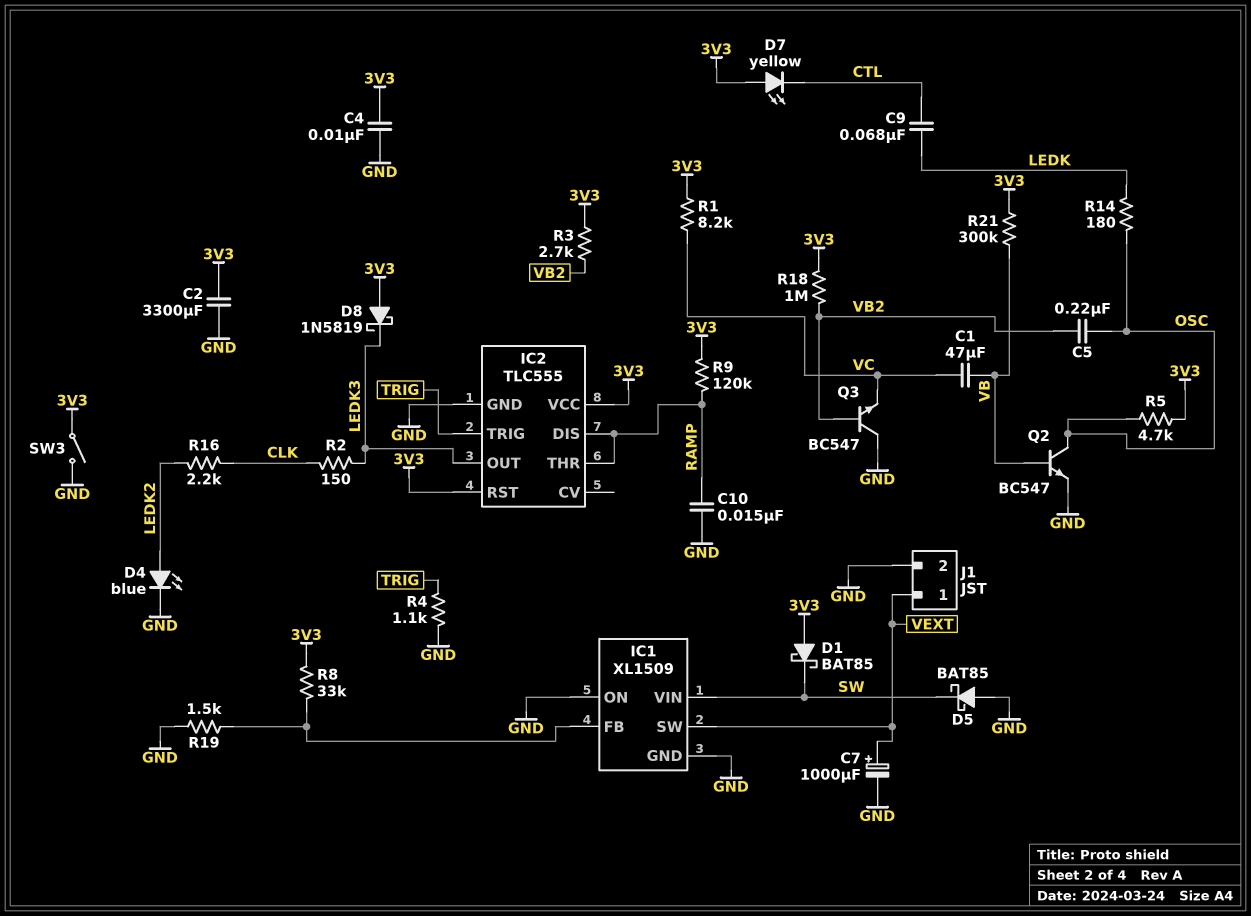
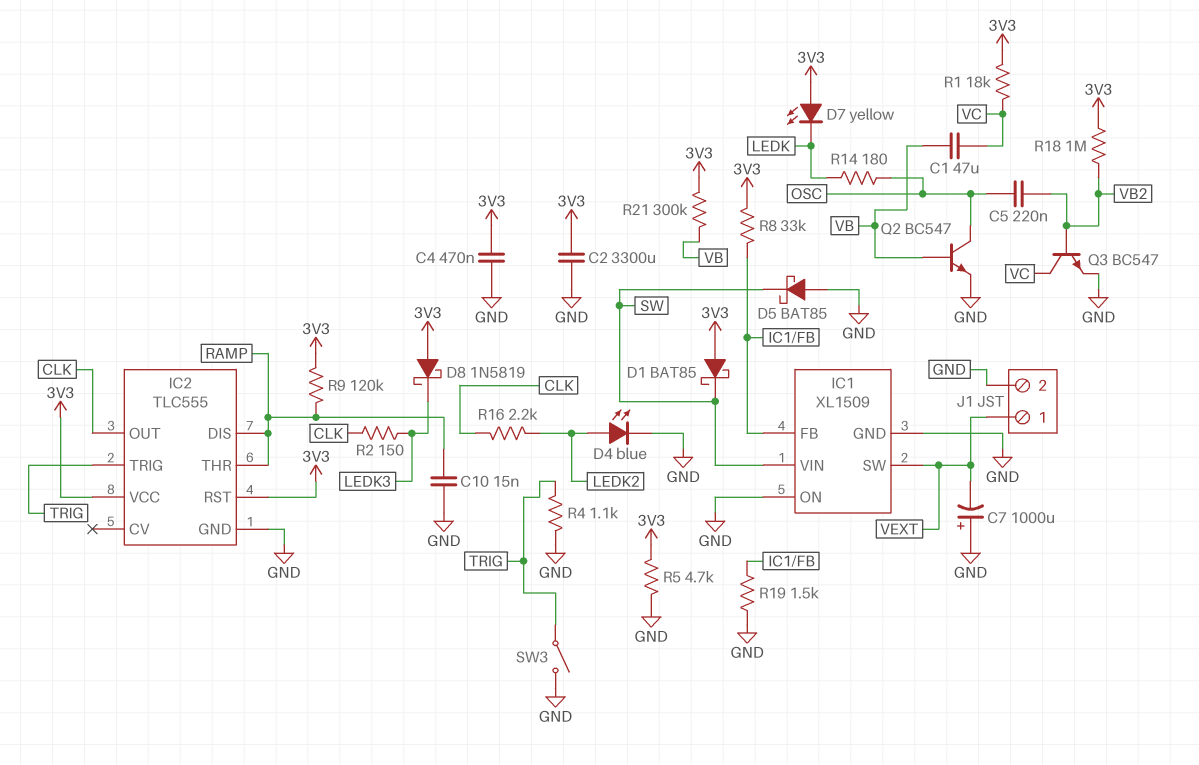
C4: 10nF (3V3, GND) -> 470nF (3V3, GND)
C7: 1000uF (plus VEXT, minus GND) -> 1000uF (plus GND, minus VEXT)
C9: 68nF (CTL, LEDK) -> none
D7: LED yellow (A 3V3, K CTL) -> LED yellow (A 3V3, K LEDK)
IC2 pin OUT: LEDK3 -> CLK
Q3: NPN BC547 (B VB2, C GND, E VC) -> NPN BC547 (B VB2, C VC, E GND)
R1: 8.2k (3V3, VC) -> 18k (3V3, VC)
R3: 2.7k (3V3, VB2) -> none
R5: 4.7k (3V3, OSC) -> 4.7k (3V3, GND)
SW3: switch (3V3, GND) -> switch (GND, TRIG)

